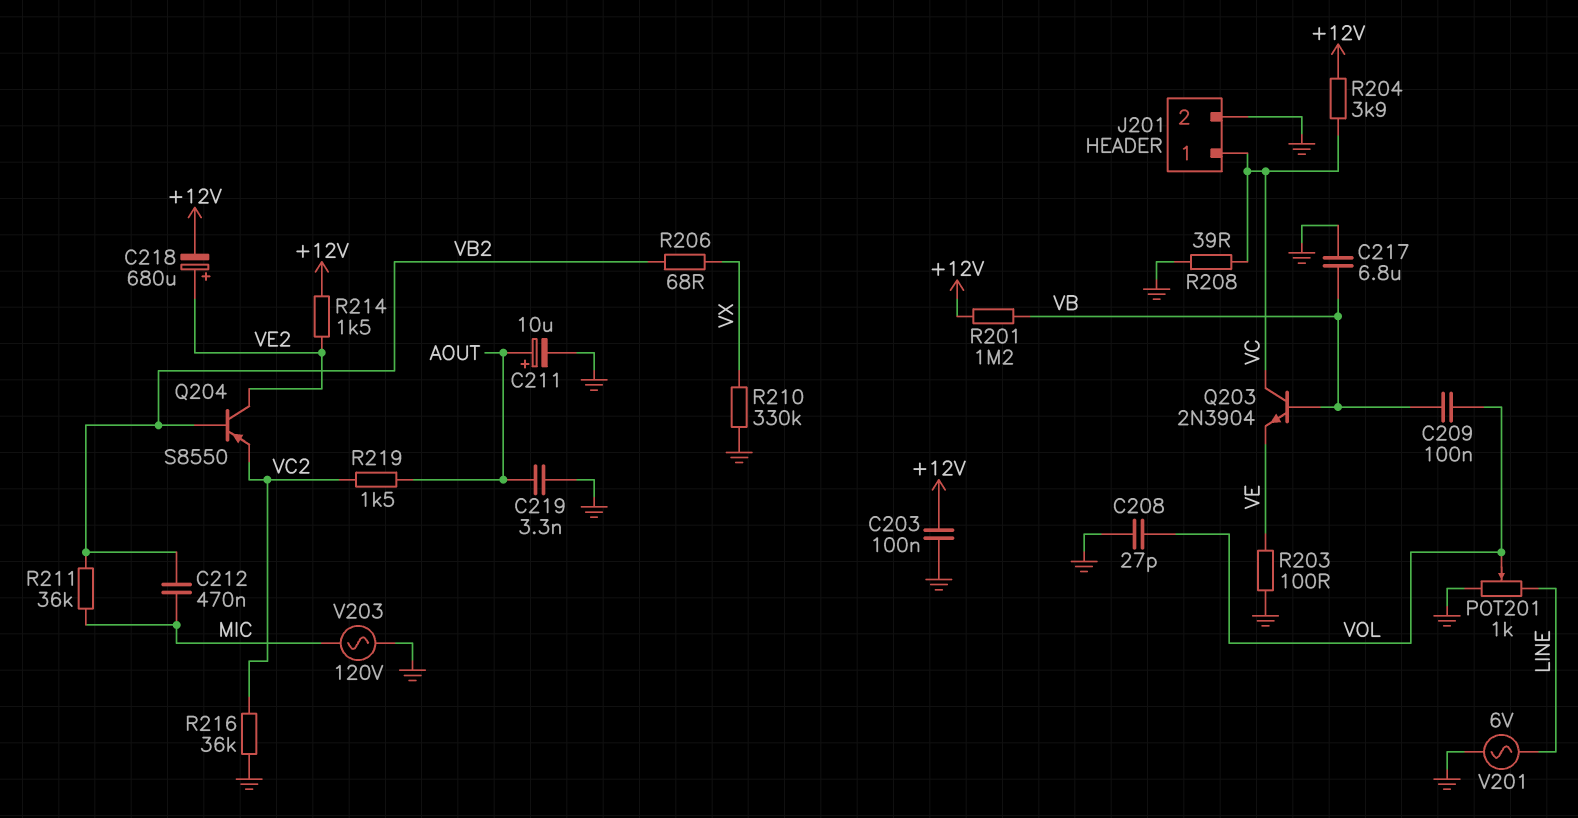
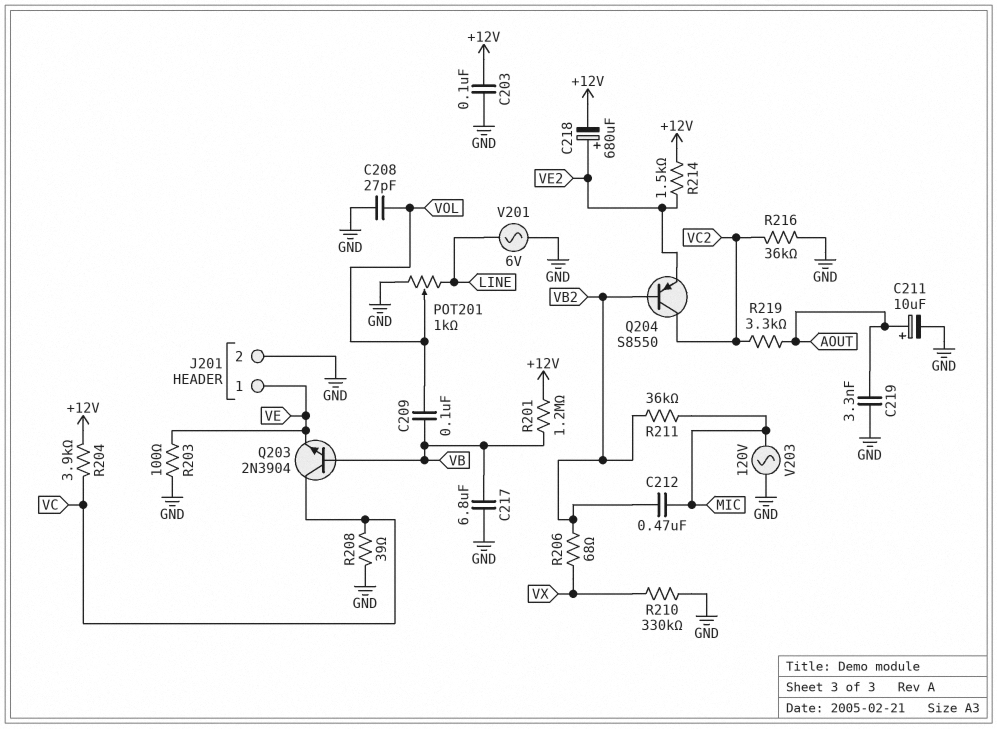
J201 pin 1: VC -> VE
Q204: PNP S8550 (B VB2, C VE2, E VC2) -> PNP S8550 (B VB2, C VC2, E VE2)
R219: 1.5k (AOUT, VC2) -> 3.3k (AOUT, VC2)

